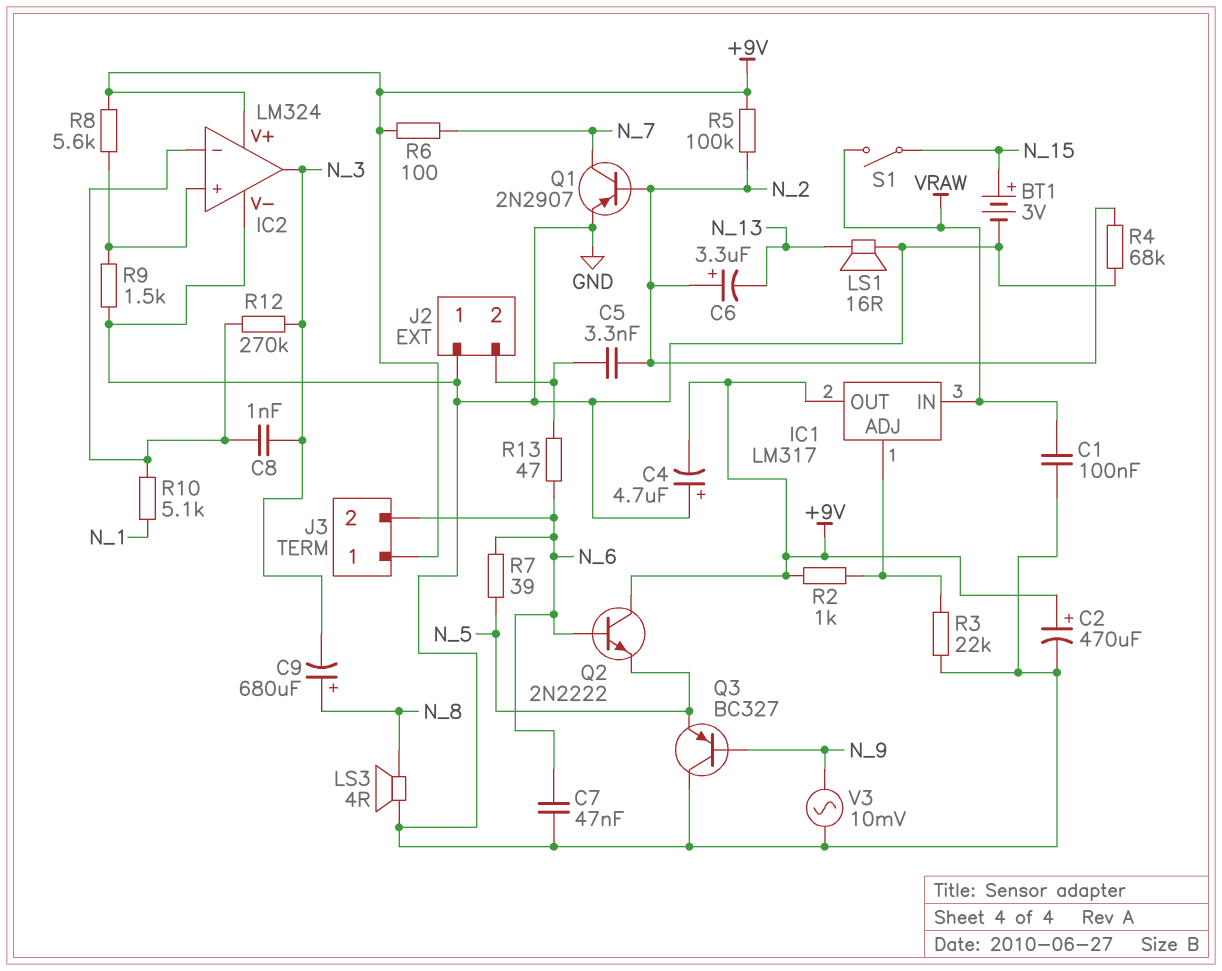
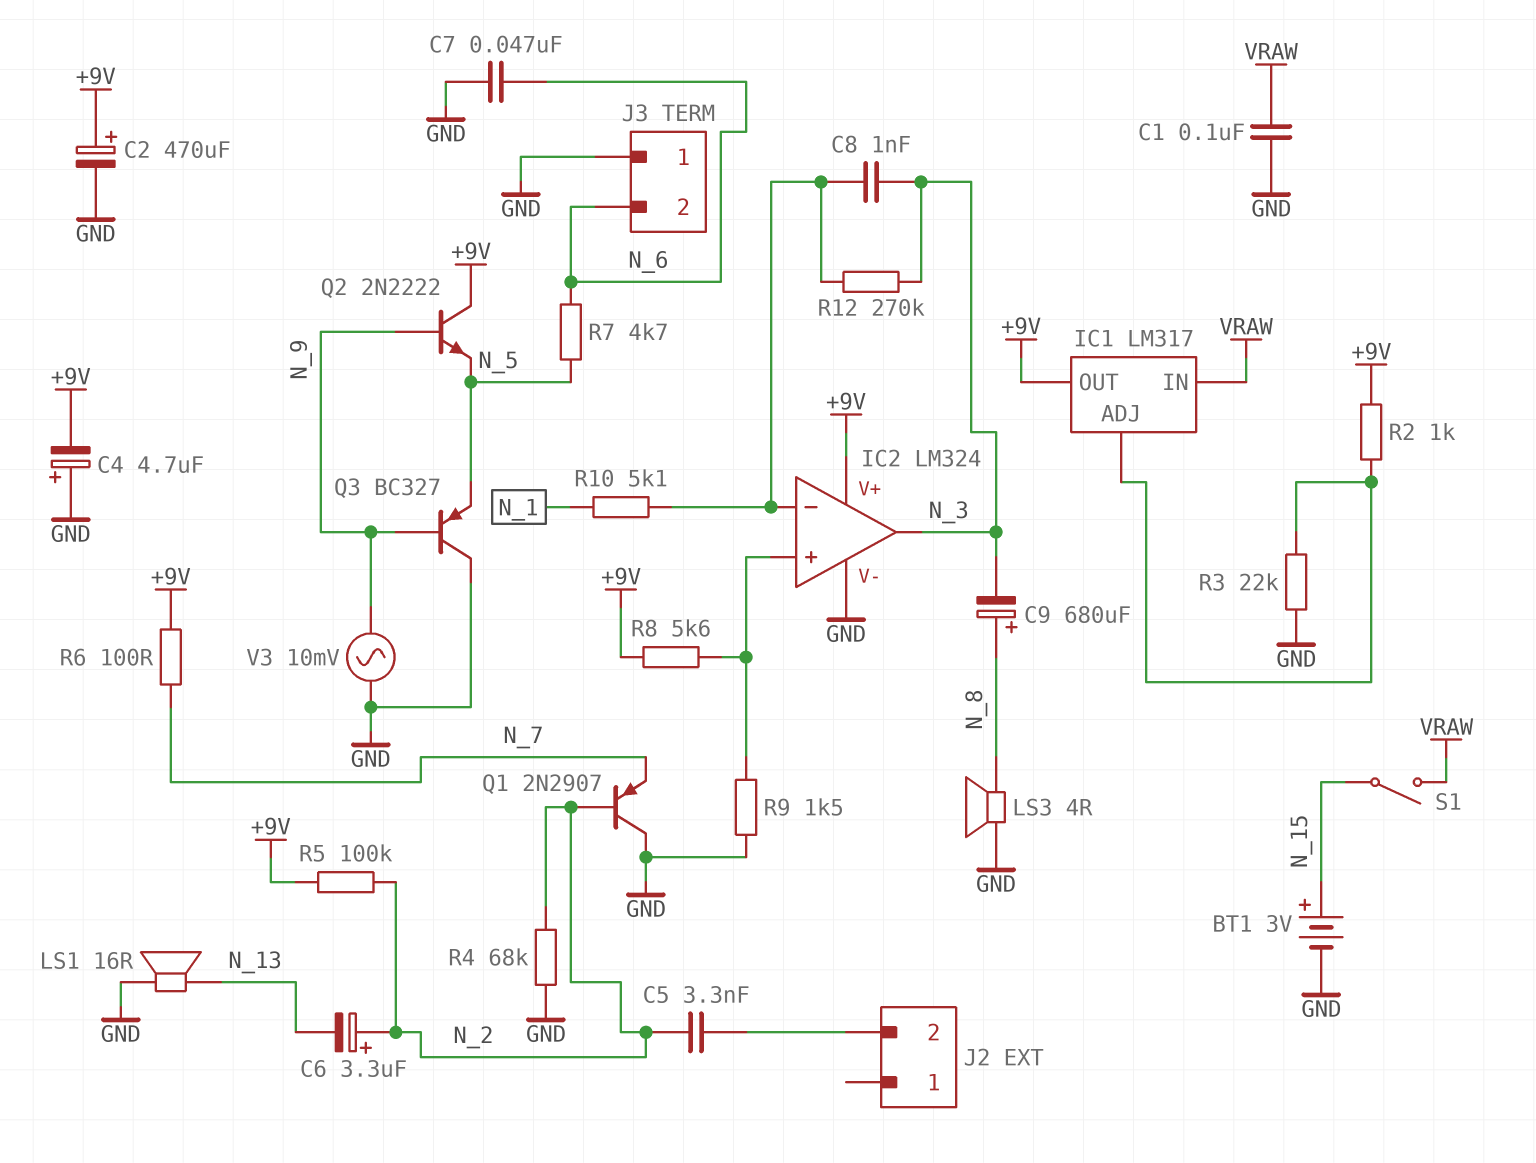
J2 pin 1: GND -> none
J3 pin 1: +9V -> GND
Q1: PNP 2N2907 (B N_2, C N_7, E GND) -> PNP 2N2907 (B N_2, C GND, E N_7)
Q2: NPN 2N2222 (B N_6, C +9V, E N_5) -> NPN 2N2222 (B N_9, C +9V, E N_5)
R7: 39 (N_5, N_6) -> 4.7k (N_5, N_6)
R13: 47 (J2/2, N_6) -> none

